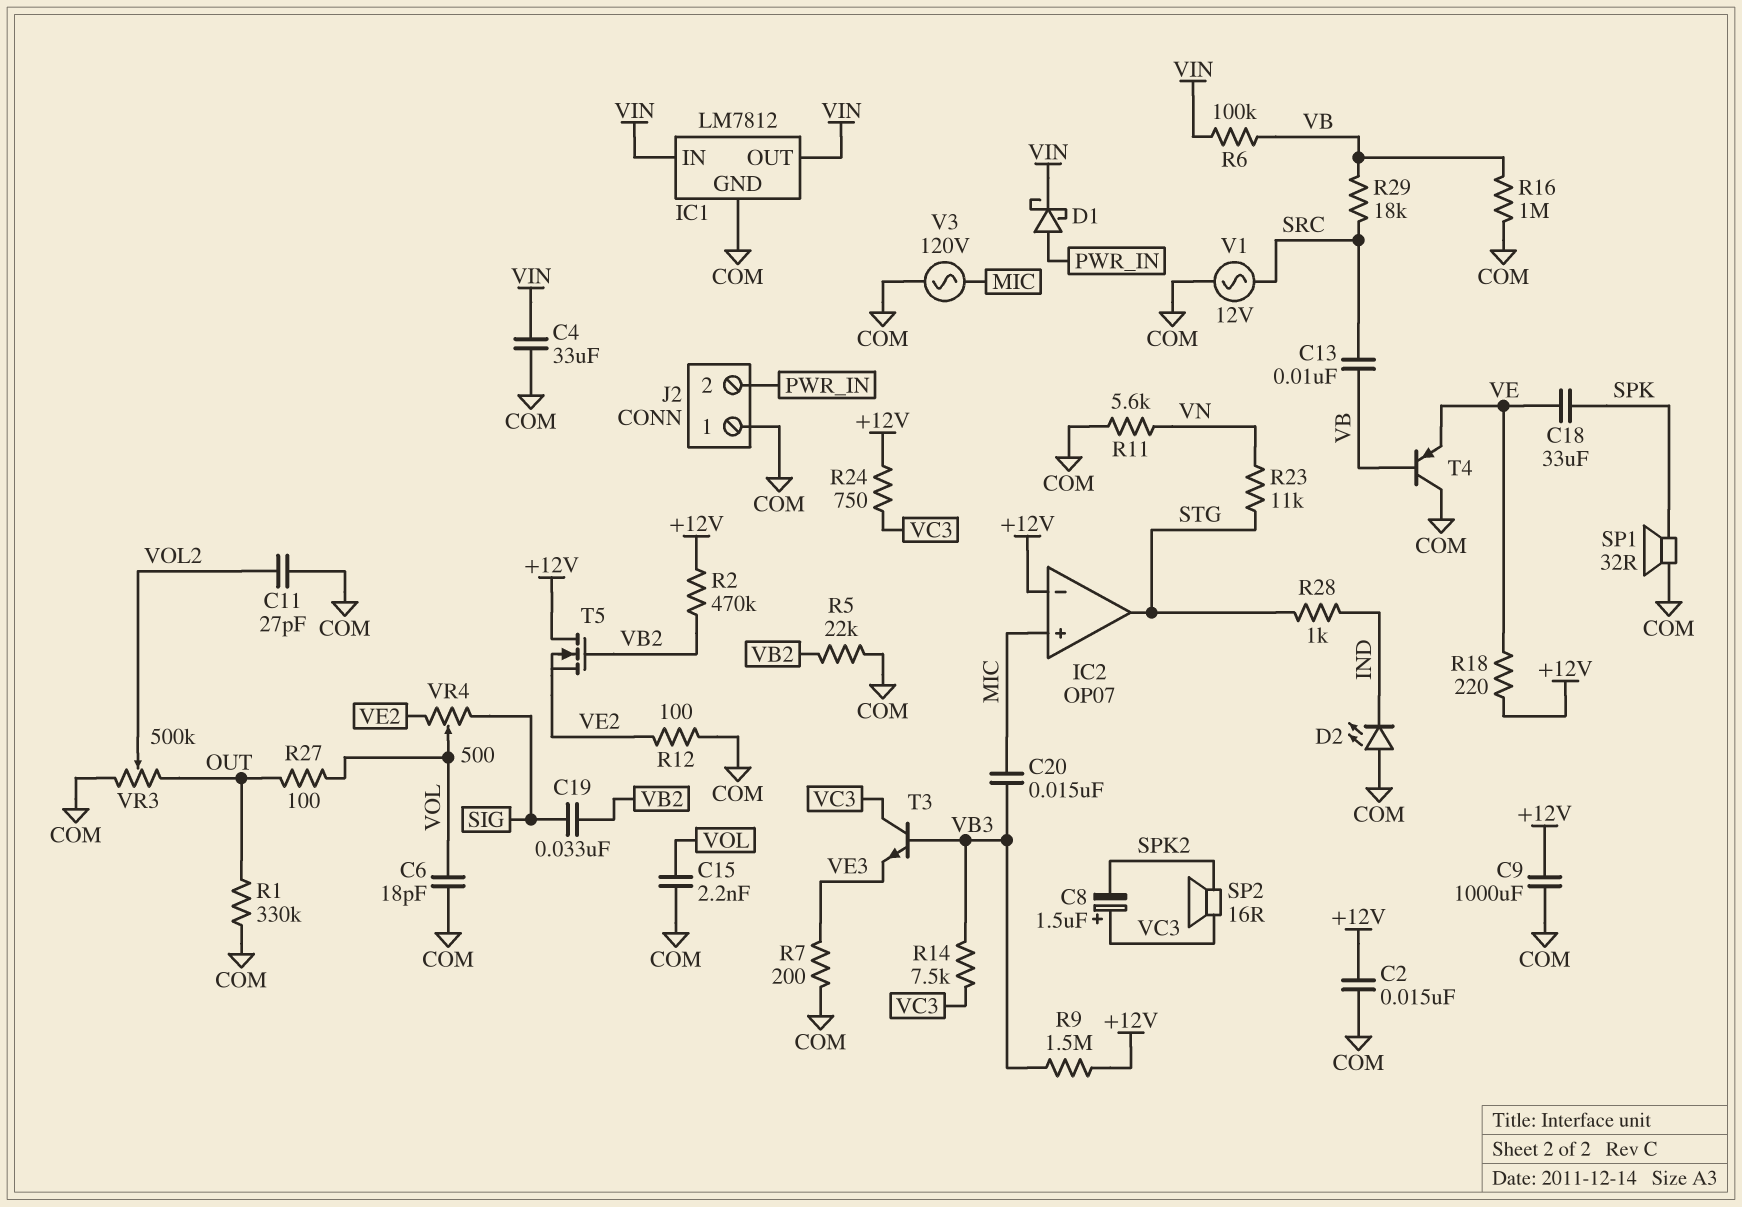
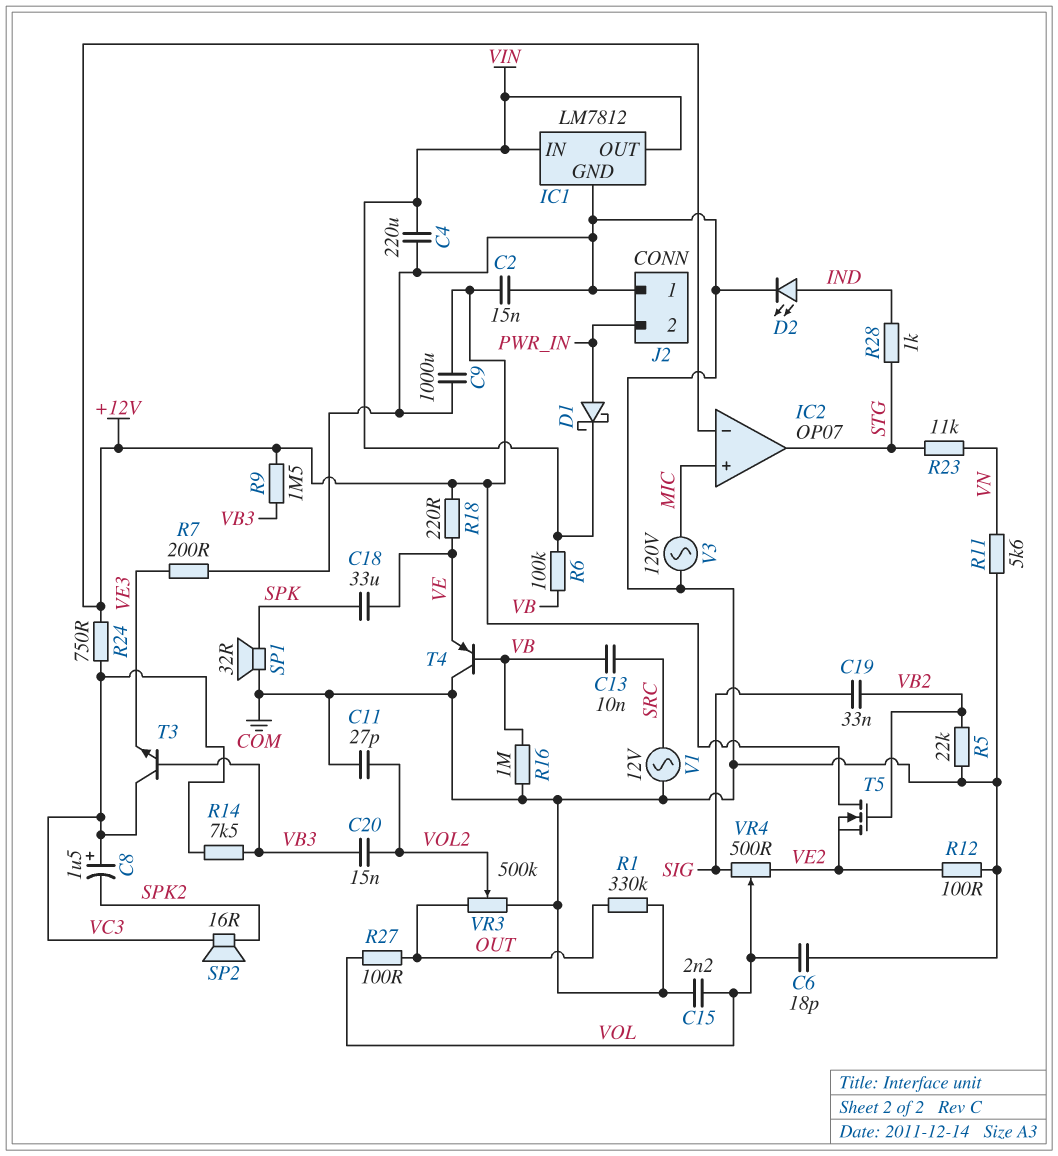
C4: 33uF (COM, VIN) -> 220uF (COM, VIN)
C20: 15nF (MIC, VB3) -> 15nF (VB3, VOL2)
D2: LED (A COM, K IND) -> LED (A IND, K COM)
R2: 470k (+12V, VB2) -> none
R29: 18k (SRC, VB) -> none

